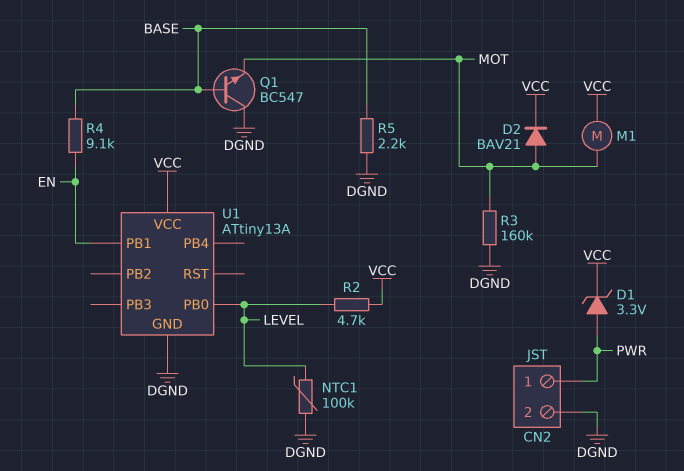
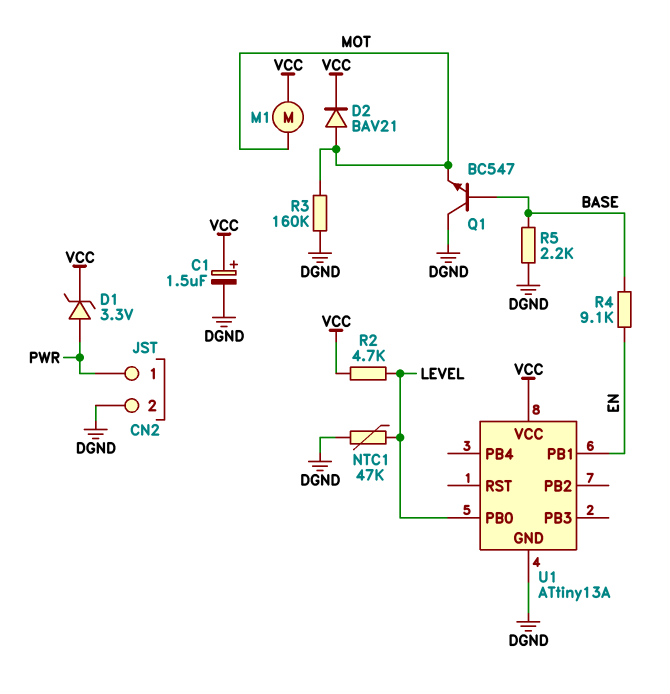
C1: none -> 1.5uF (plus VCC, minus DGND)
NTC1: 100k (DGND, LEVEL) -> 47k (DGND, LEVEL)

